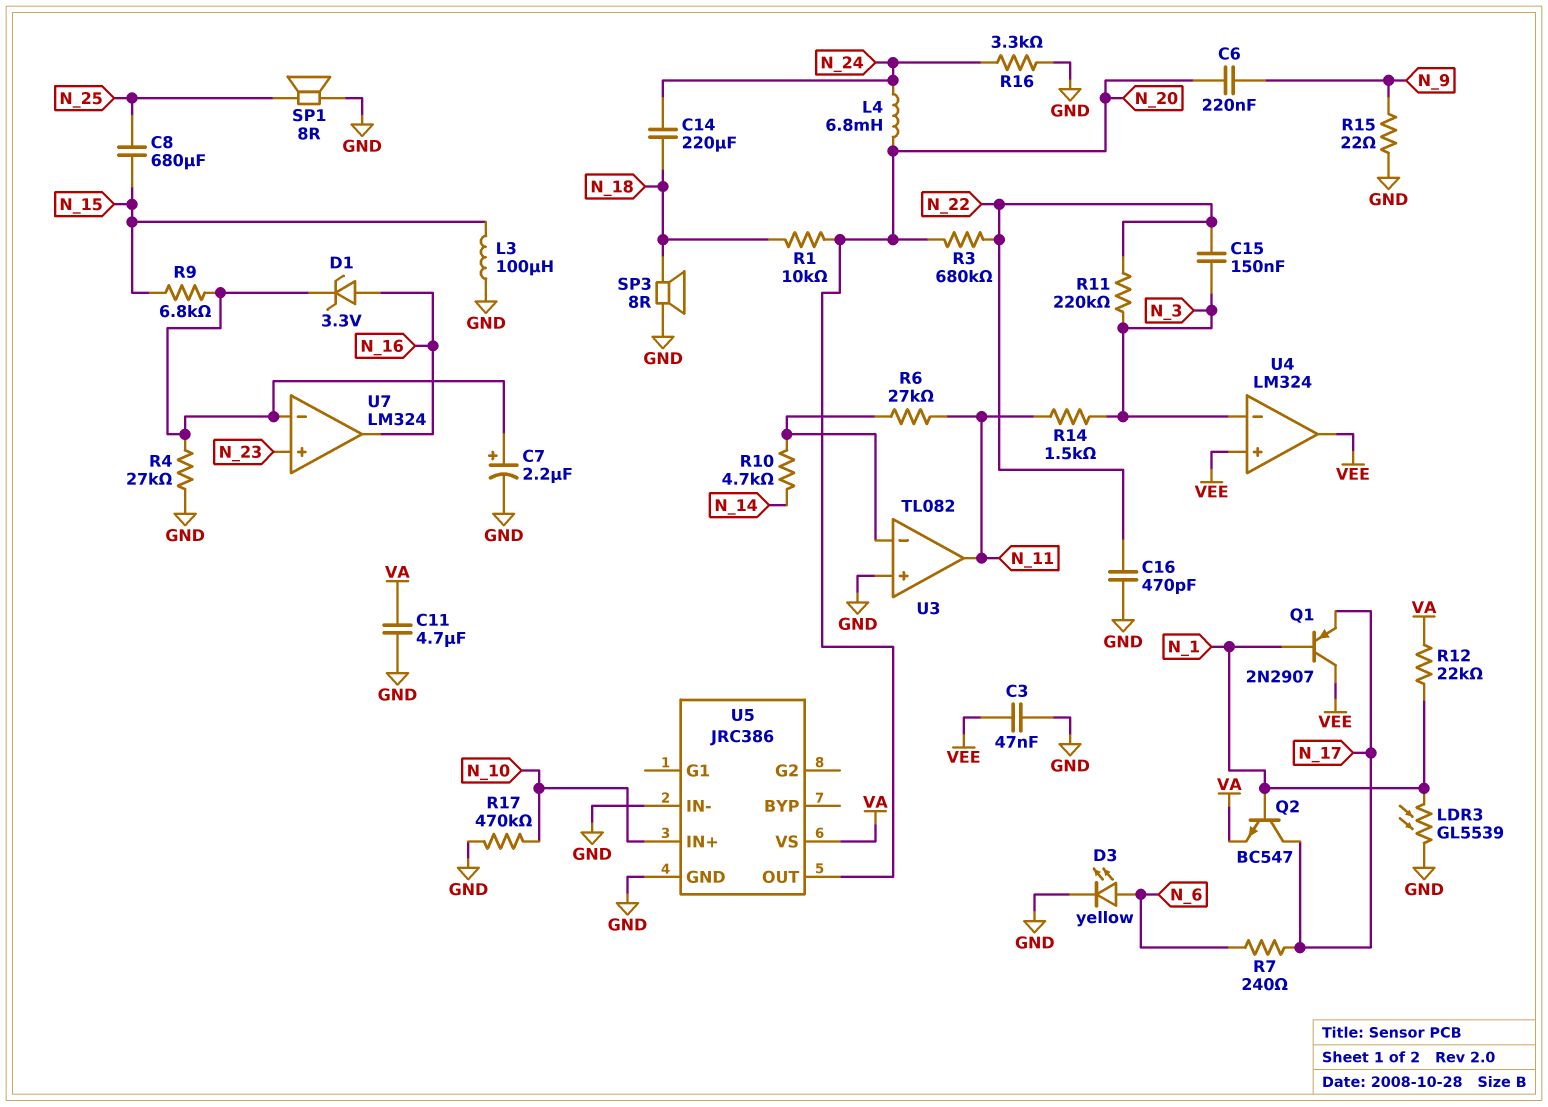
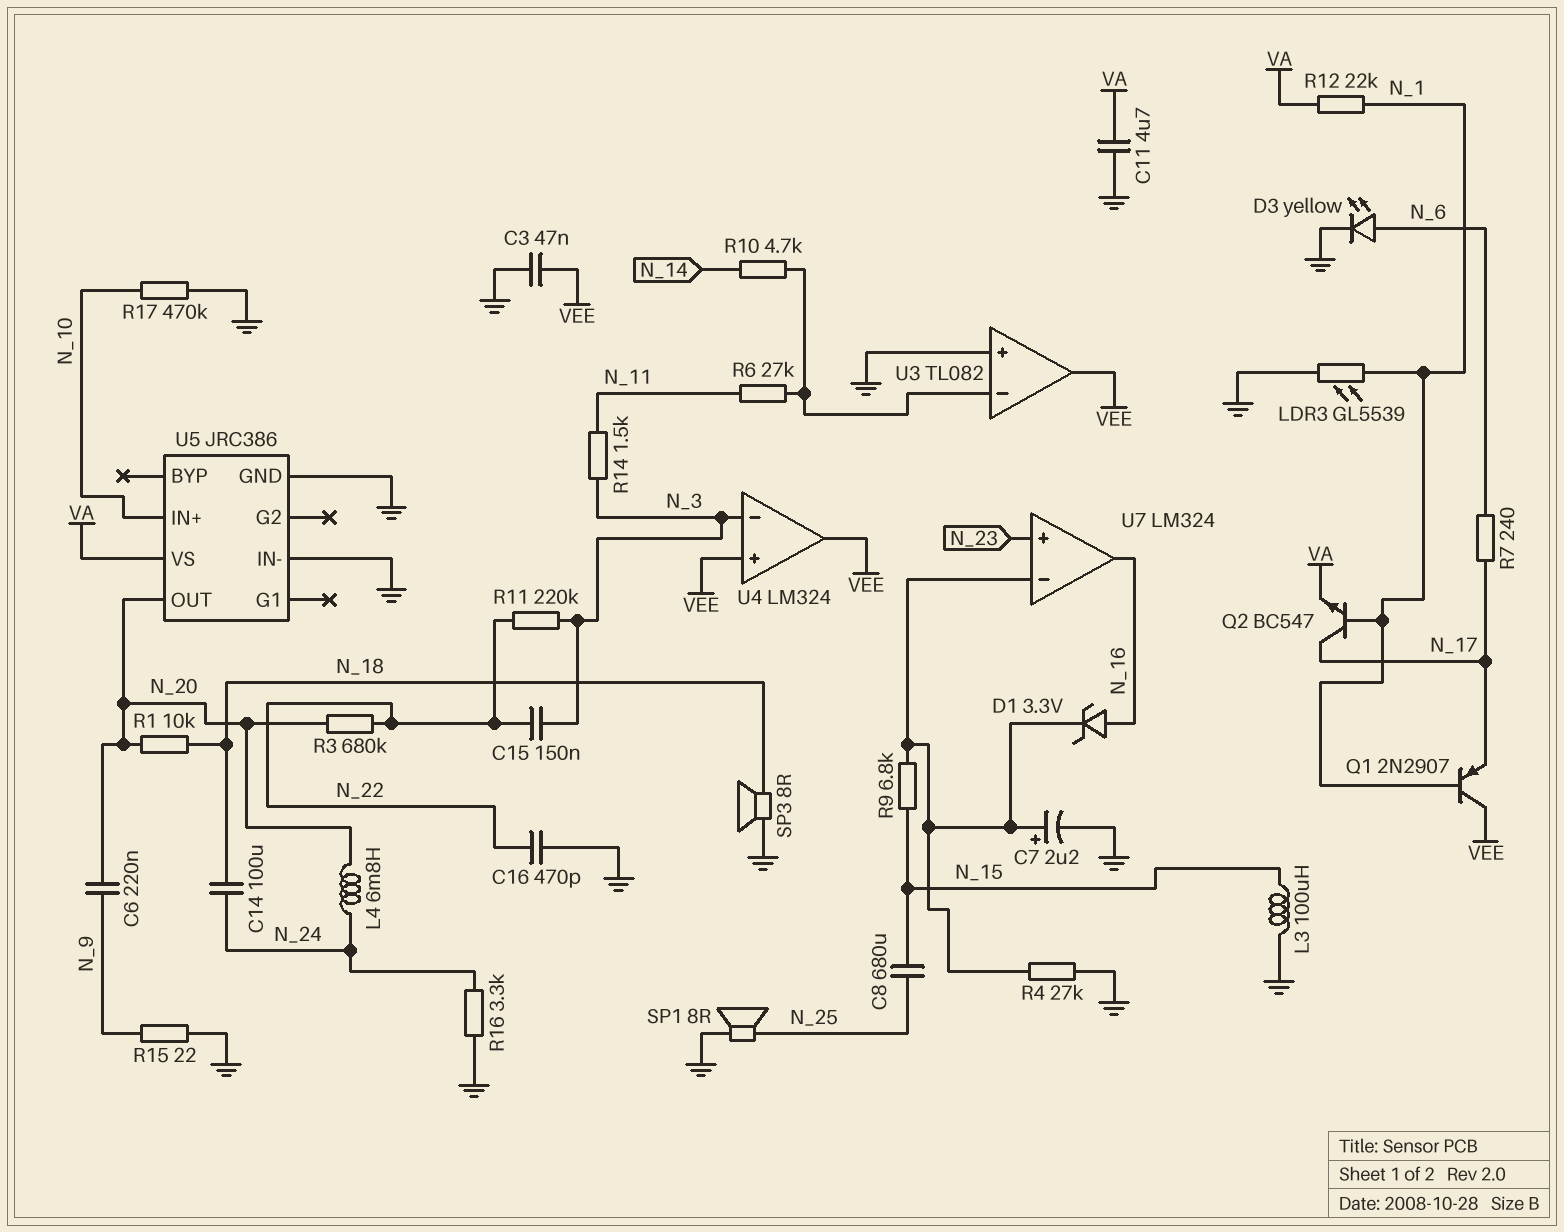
C14: 220uF (N_18, N_24) -> 100uF (N_18, N_24)
U3 pin out: N_11 -> VEE

